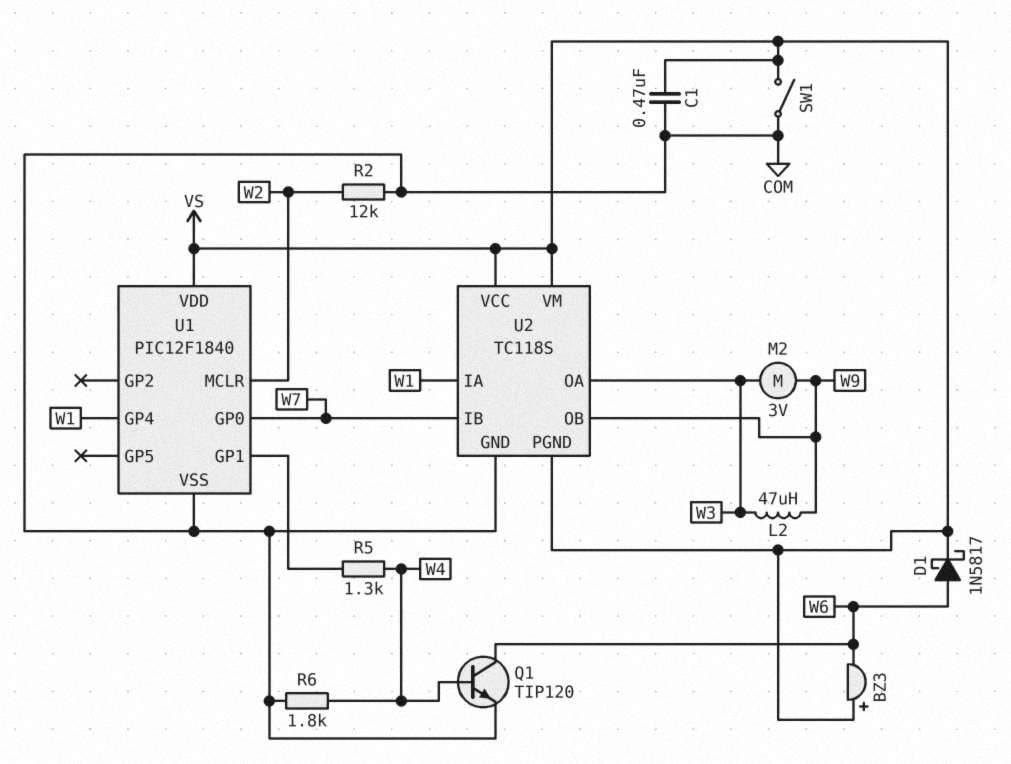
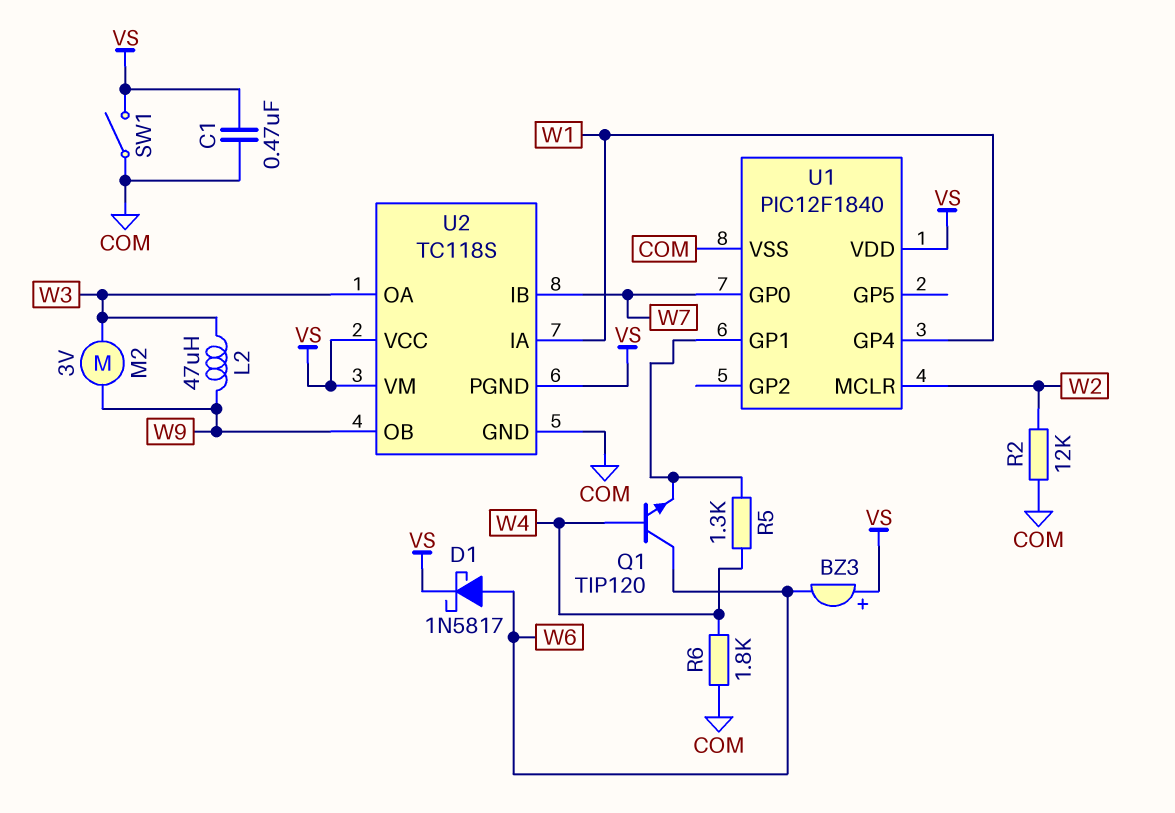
Q1: NPN TIP120 (B W4, C W6, E COM) -> NPN TIP120 (B W4, C W6, E U1/GP1)

